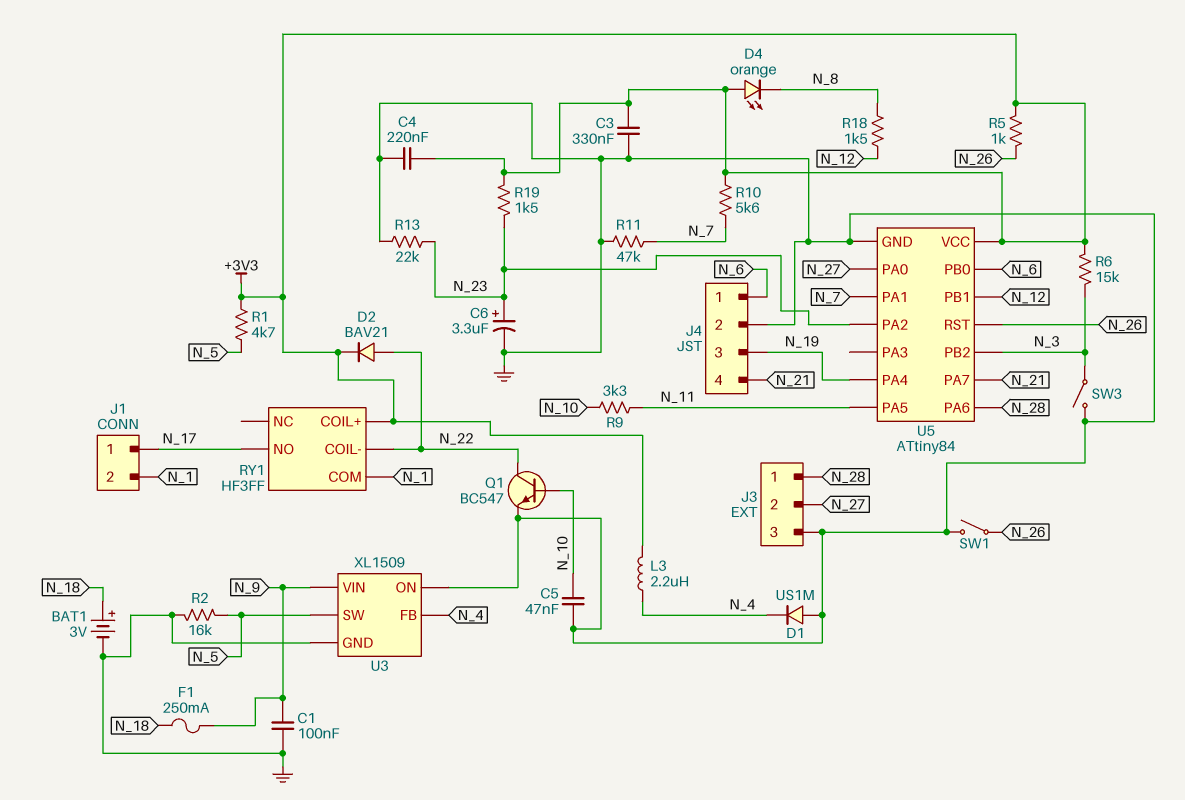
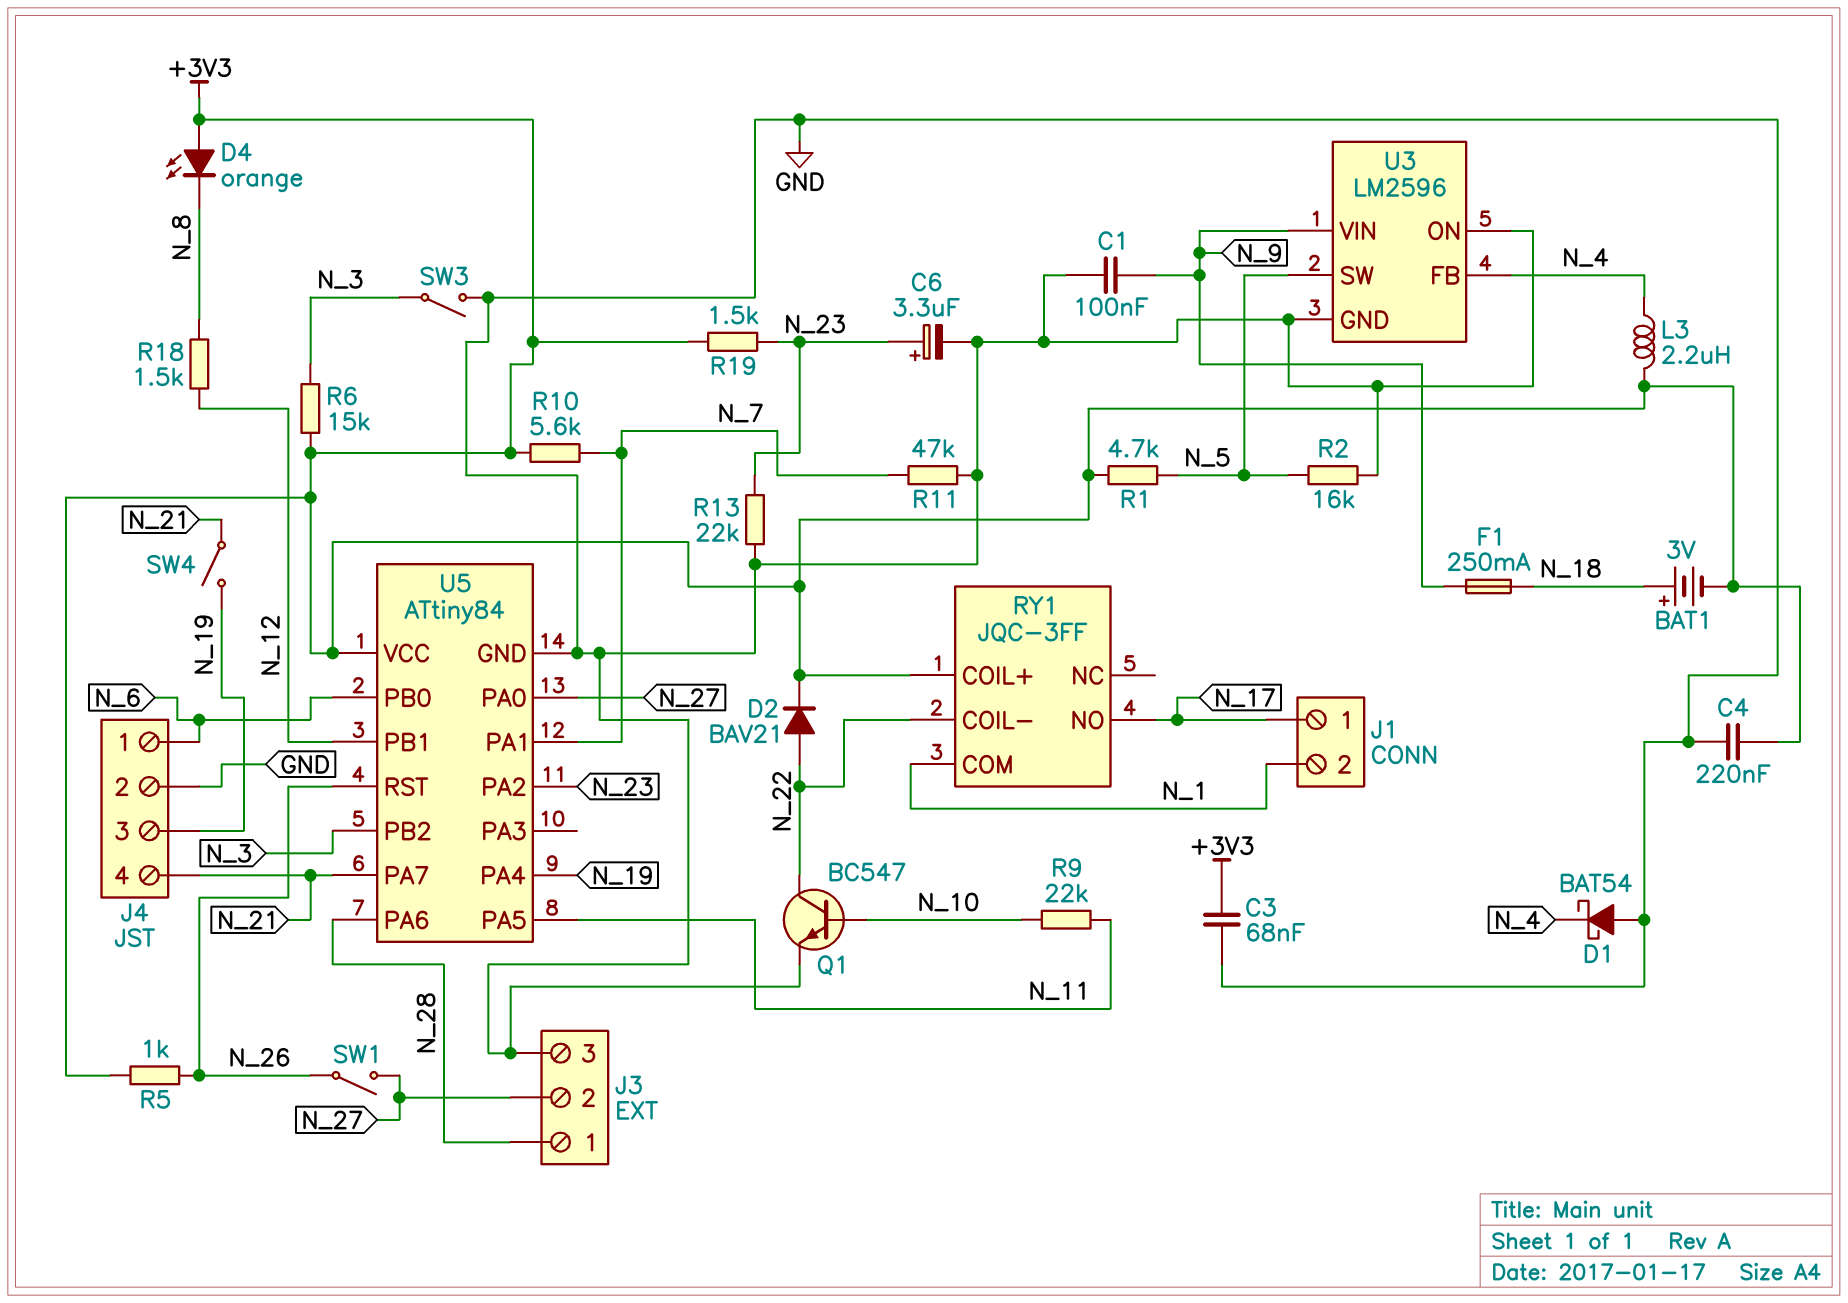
BAT1: 3V (plus N_18, minus GND) -> 3V (plus N_18, minus +3V3)
C3: 330nF (+3V3, GND) -> 68nF (+3V3, GND)
C5: 47nF (GND, N_10) -> none
D1: diode US1M (A GND, K N_4) -> schottky BAT54 (A GND, K N_4)
R9: 3.3k (N_10, N_11) -> 22k (N_10, N_11)
RY1: HF3FF -> JQC-3FF
SW1: switch (GND, N_26) -> switch (N_26, N_27)
SW4: none -> switch (N_19, N_21)
U3: XL1509 -> LM2596

